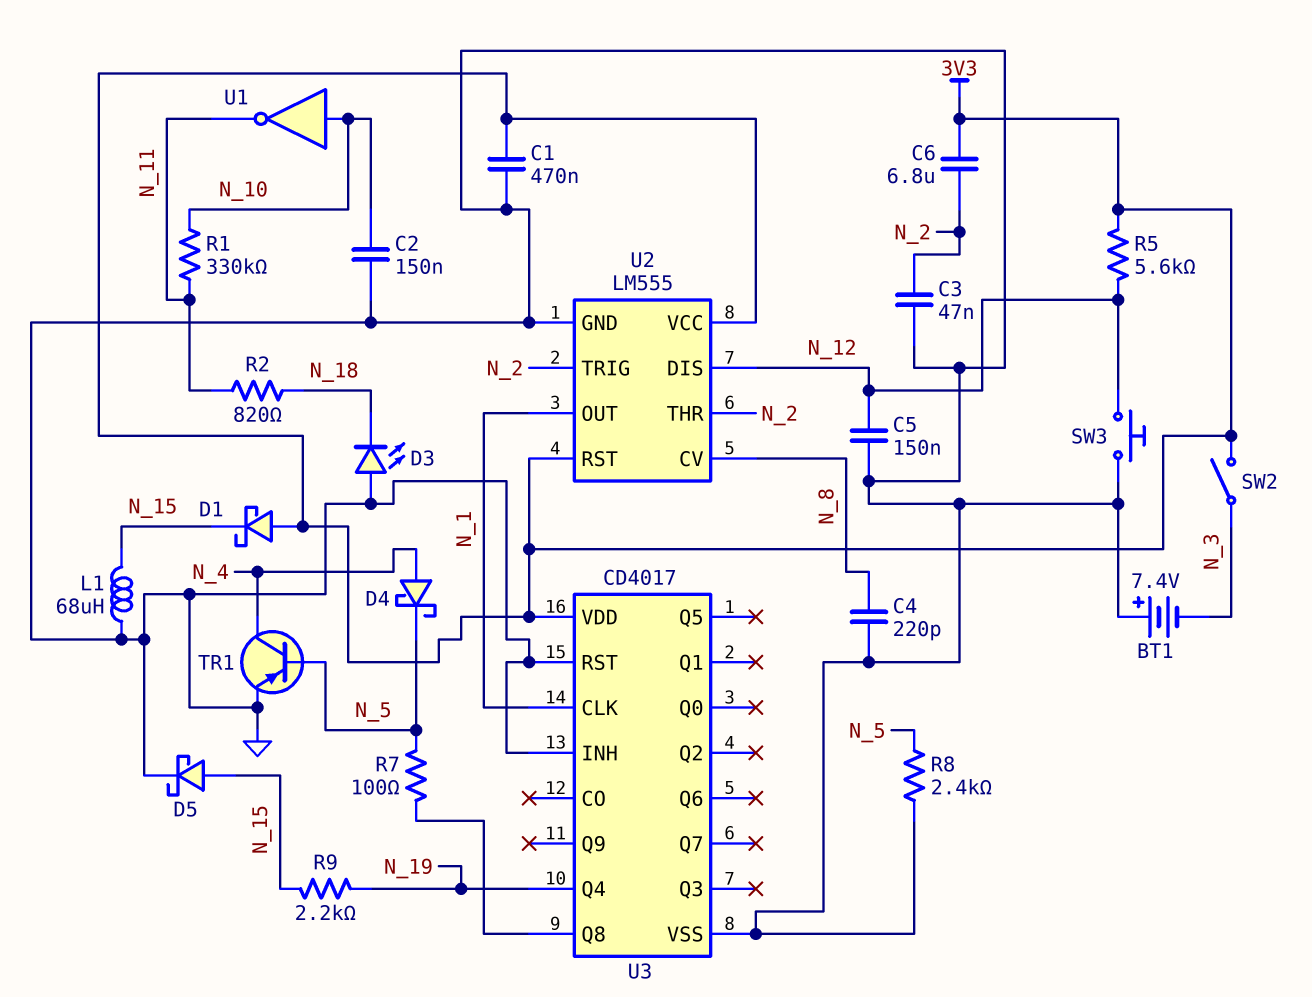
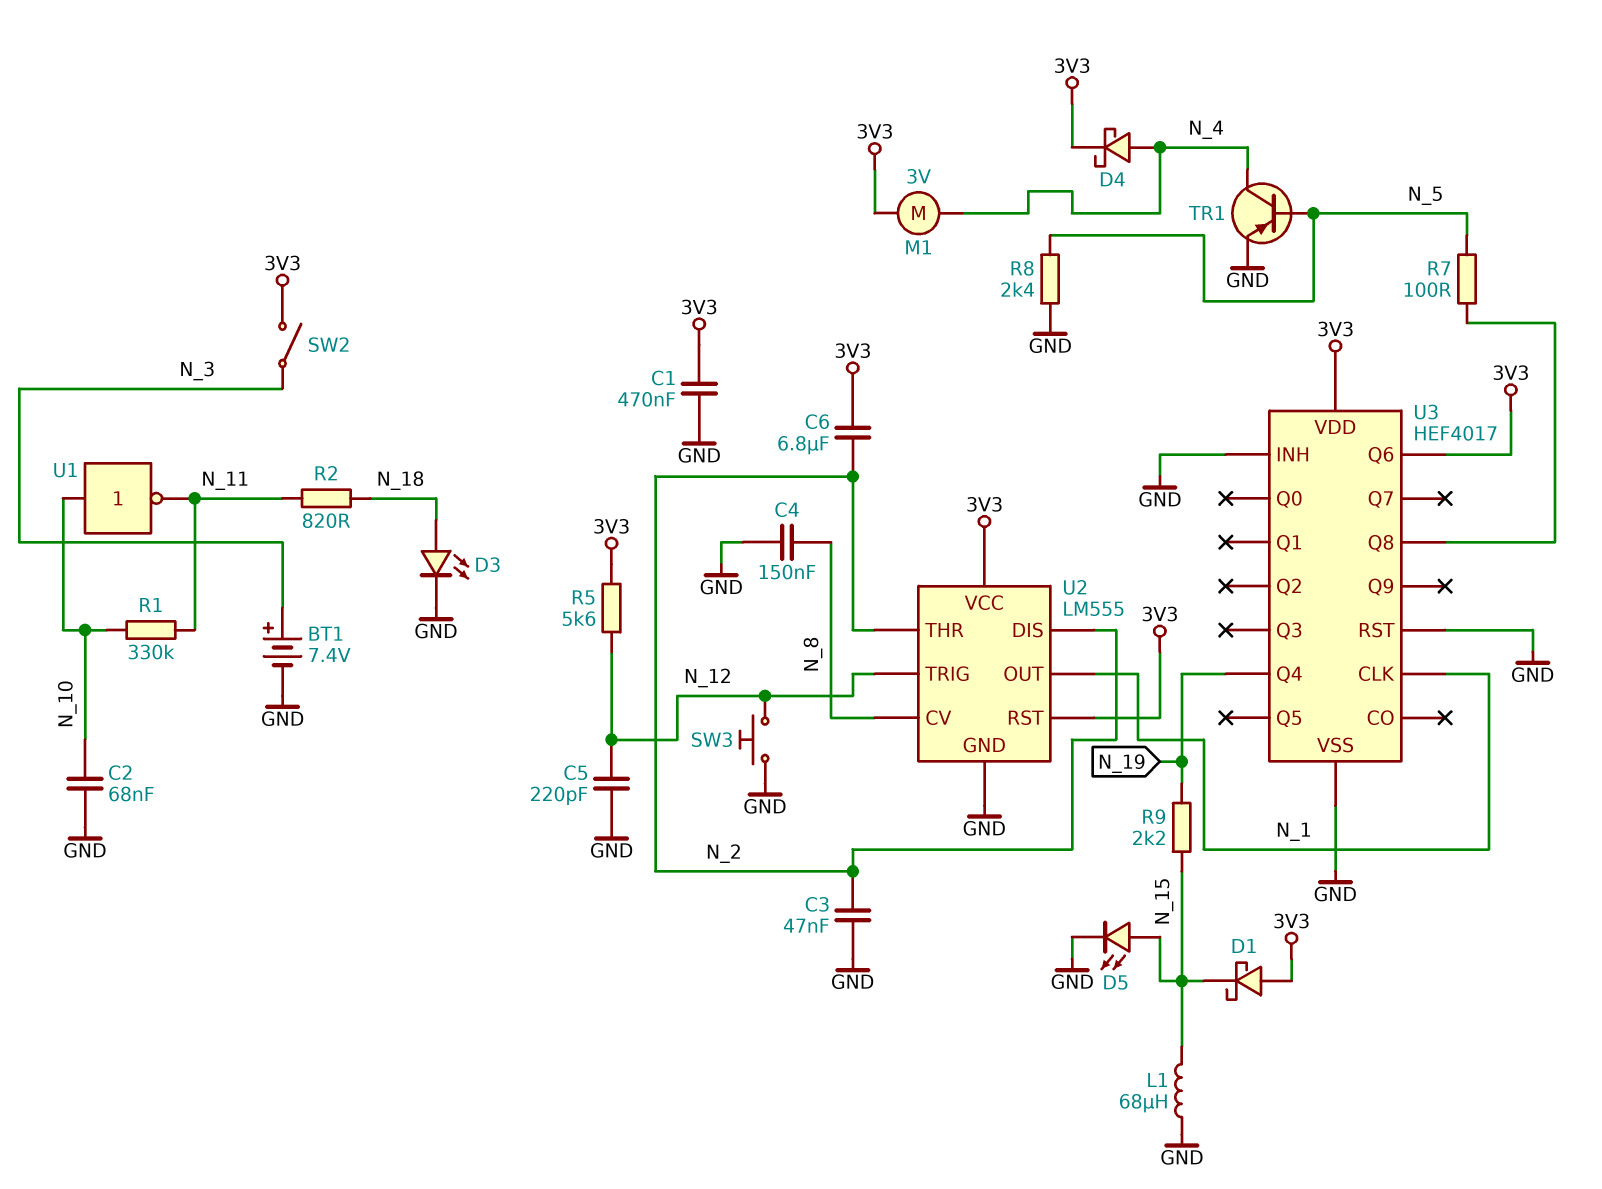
BT1: 7.4V (plus GND, minus N_3) -> 7.4V (plus N_3, minus GND)
C2: 150nF (GND, N_10) -> 68nF (GND, N_10)
C4: 220pF (GND, N_8) -> 150nF (GND, N_8)
C5: 150nF (GND, N_12) -> 220pF (GND, N_12)
D3: LED (A GND, K N_18) -> LED (A N_18, K GND)
D4: schottky (A N_4, K N_5) -> schottky (A N_4, K 3V3)
D5: schottky (A N_15, K GND) -> LED (A N_15, K GND)
M1: none -> motor 3V (3V3, N_4)
U2 pin DIS: N_12 -> N_2
U2 pin TRIG: N_2 -> N_12
U3: CD4017 -> HEF4017
U3 pin Q6: none -> 3V3

